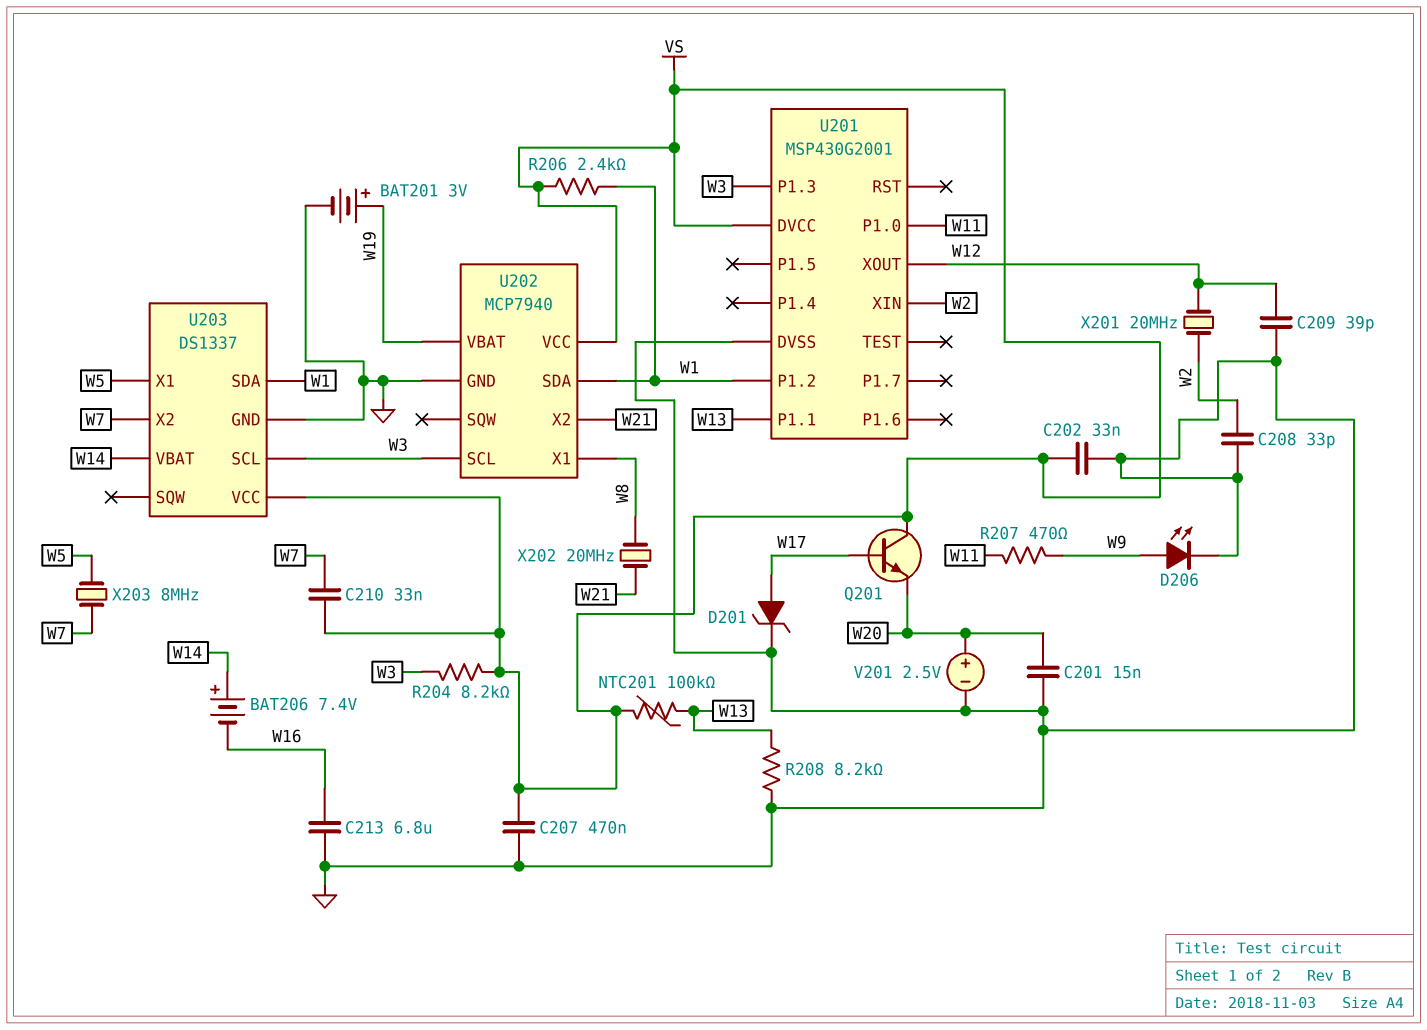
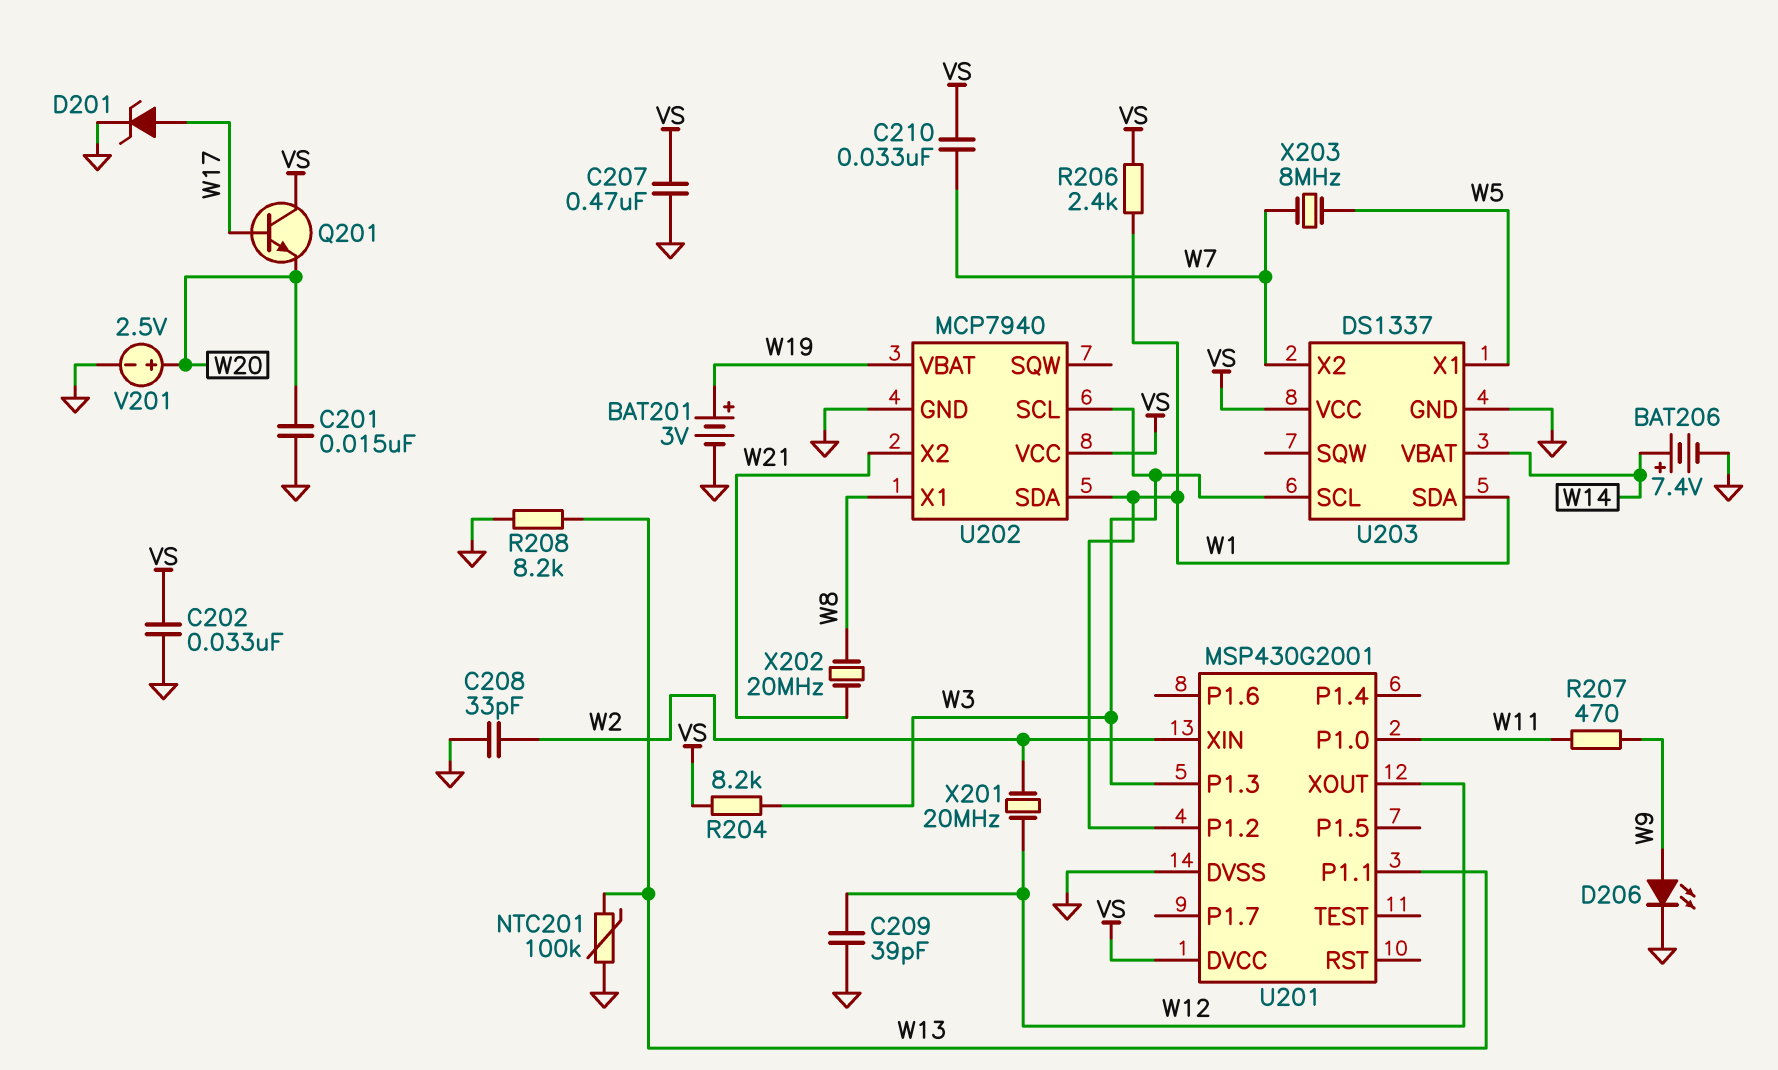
BAT206: 7.4V (plus W14, minus W16) -> 7.4V (plus W14, minus GND)
C213: 6.8uF (GND, W16) -> none
NTC201: 100k (VS, W13) -> 100k (GND, W13)

